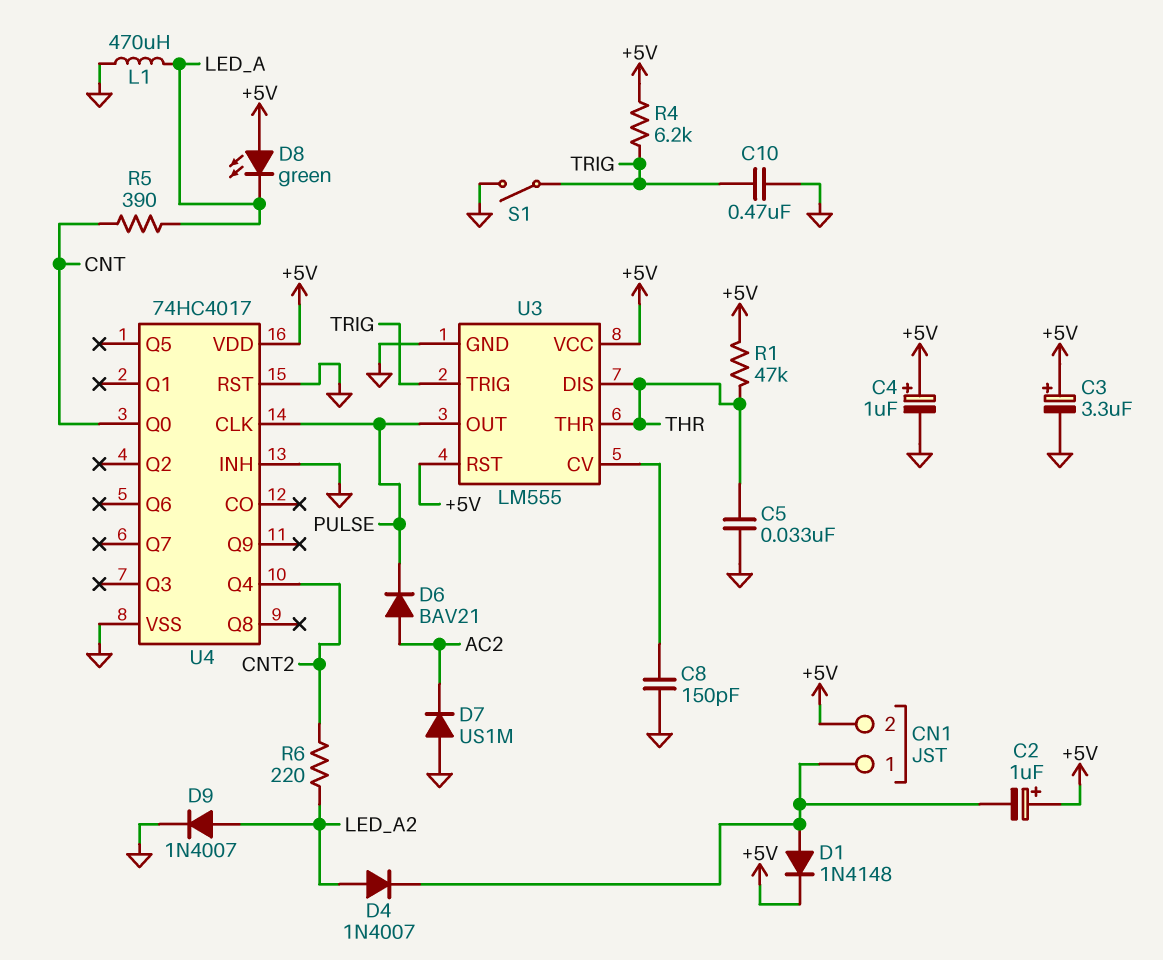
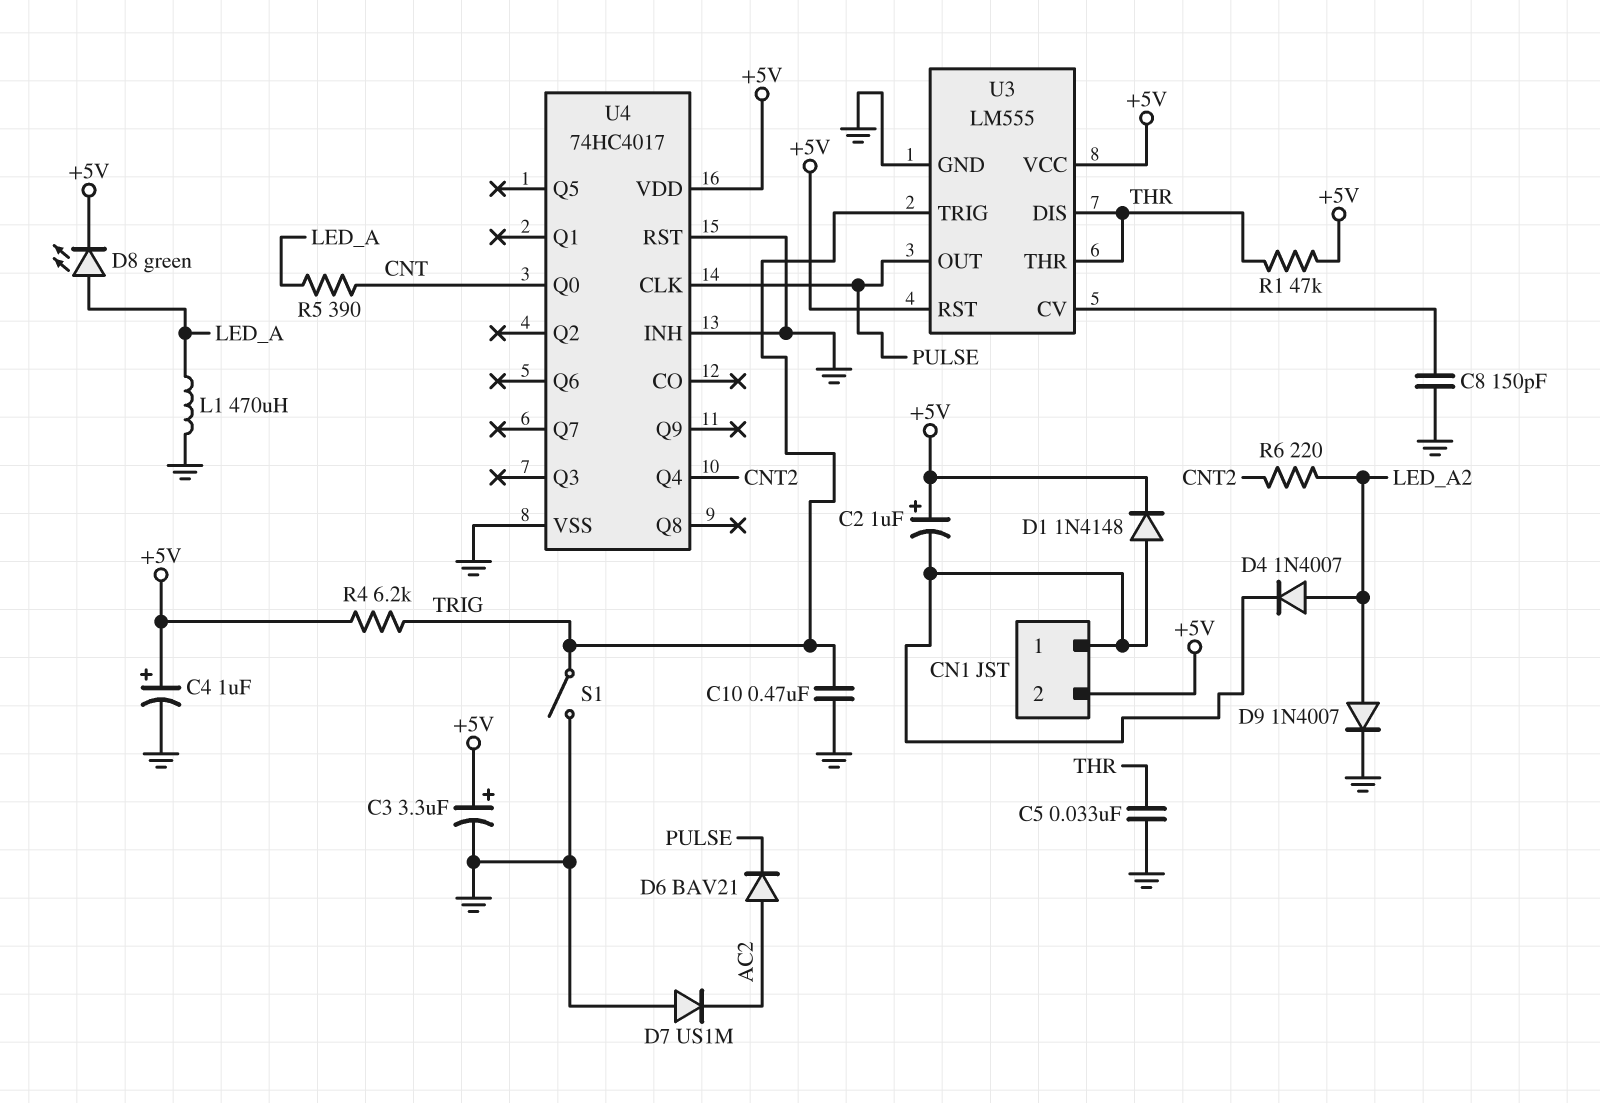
D8: LED green (A +5V, K LED_A) -> LED green (A LED_A, K +5V)

